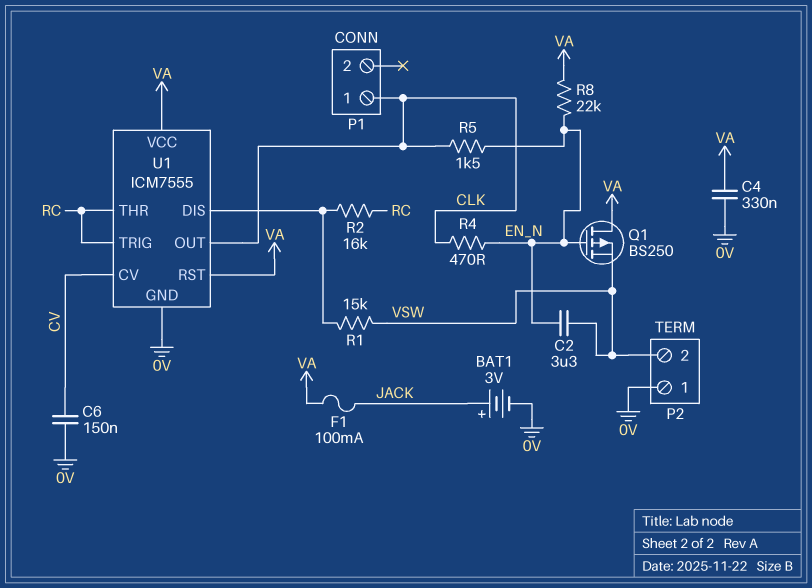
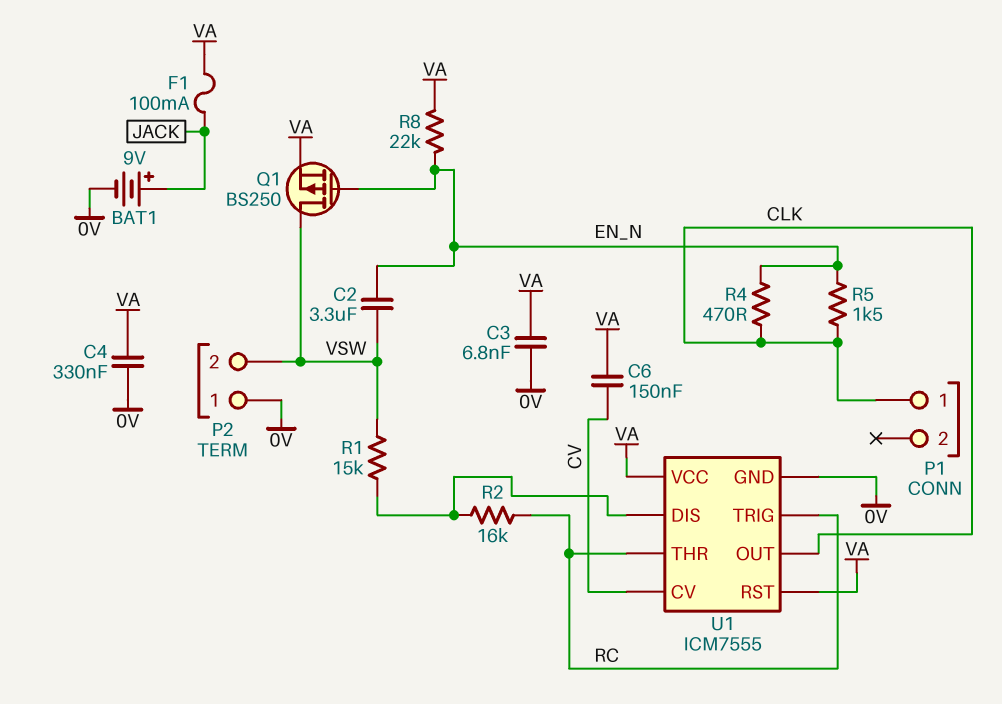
BAT1: 3V (plus JACK, minus 0V) -> 9V (plus JACK, minus 0V)
C3: none -> 6.8nF (0V, VA)
C6: 150nF (0V, CV) -> 150nF (CV, VA)
Q1: PMOS BS250 (G EN_N, D VA, S VSW) -> PMOS BS250 (G EN_N, D VSW, S VA)

